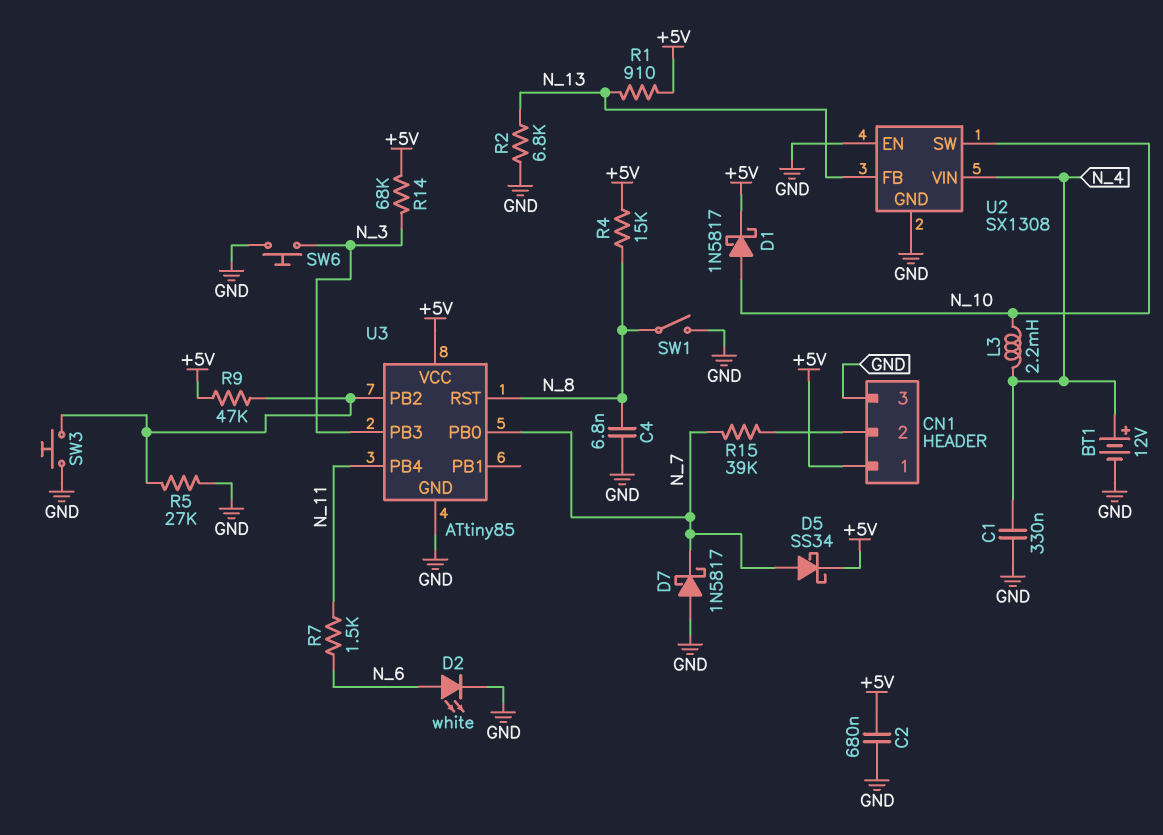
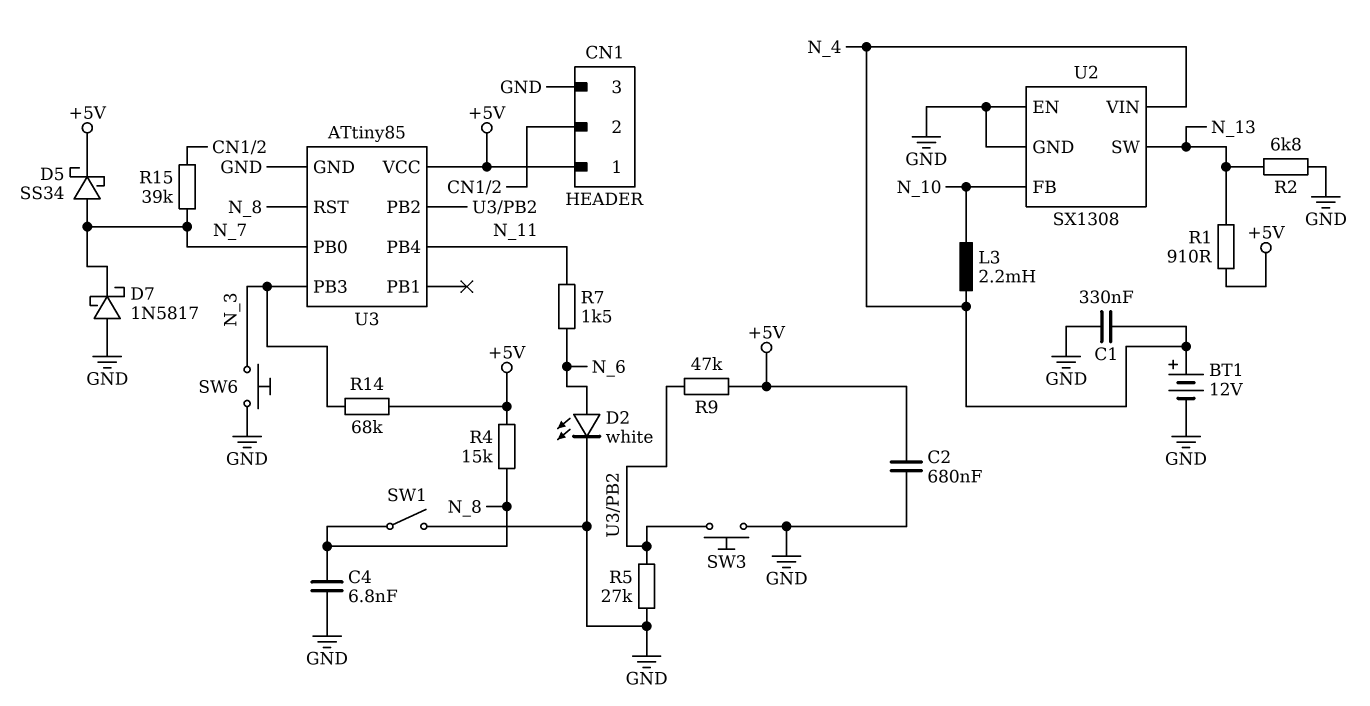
D1: schottky 1N5817 (A N_10, K +5V) -> none
U2 pin FB: N_13 -> N_10
U2 pin SW: N_10 -> N_13

